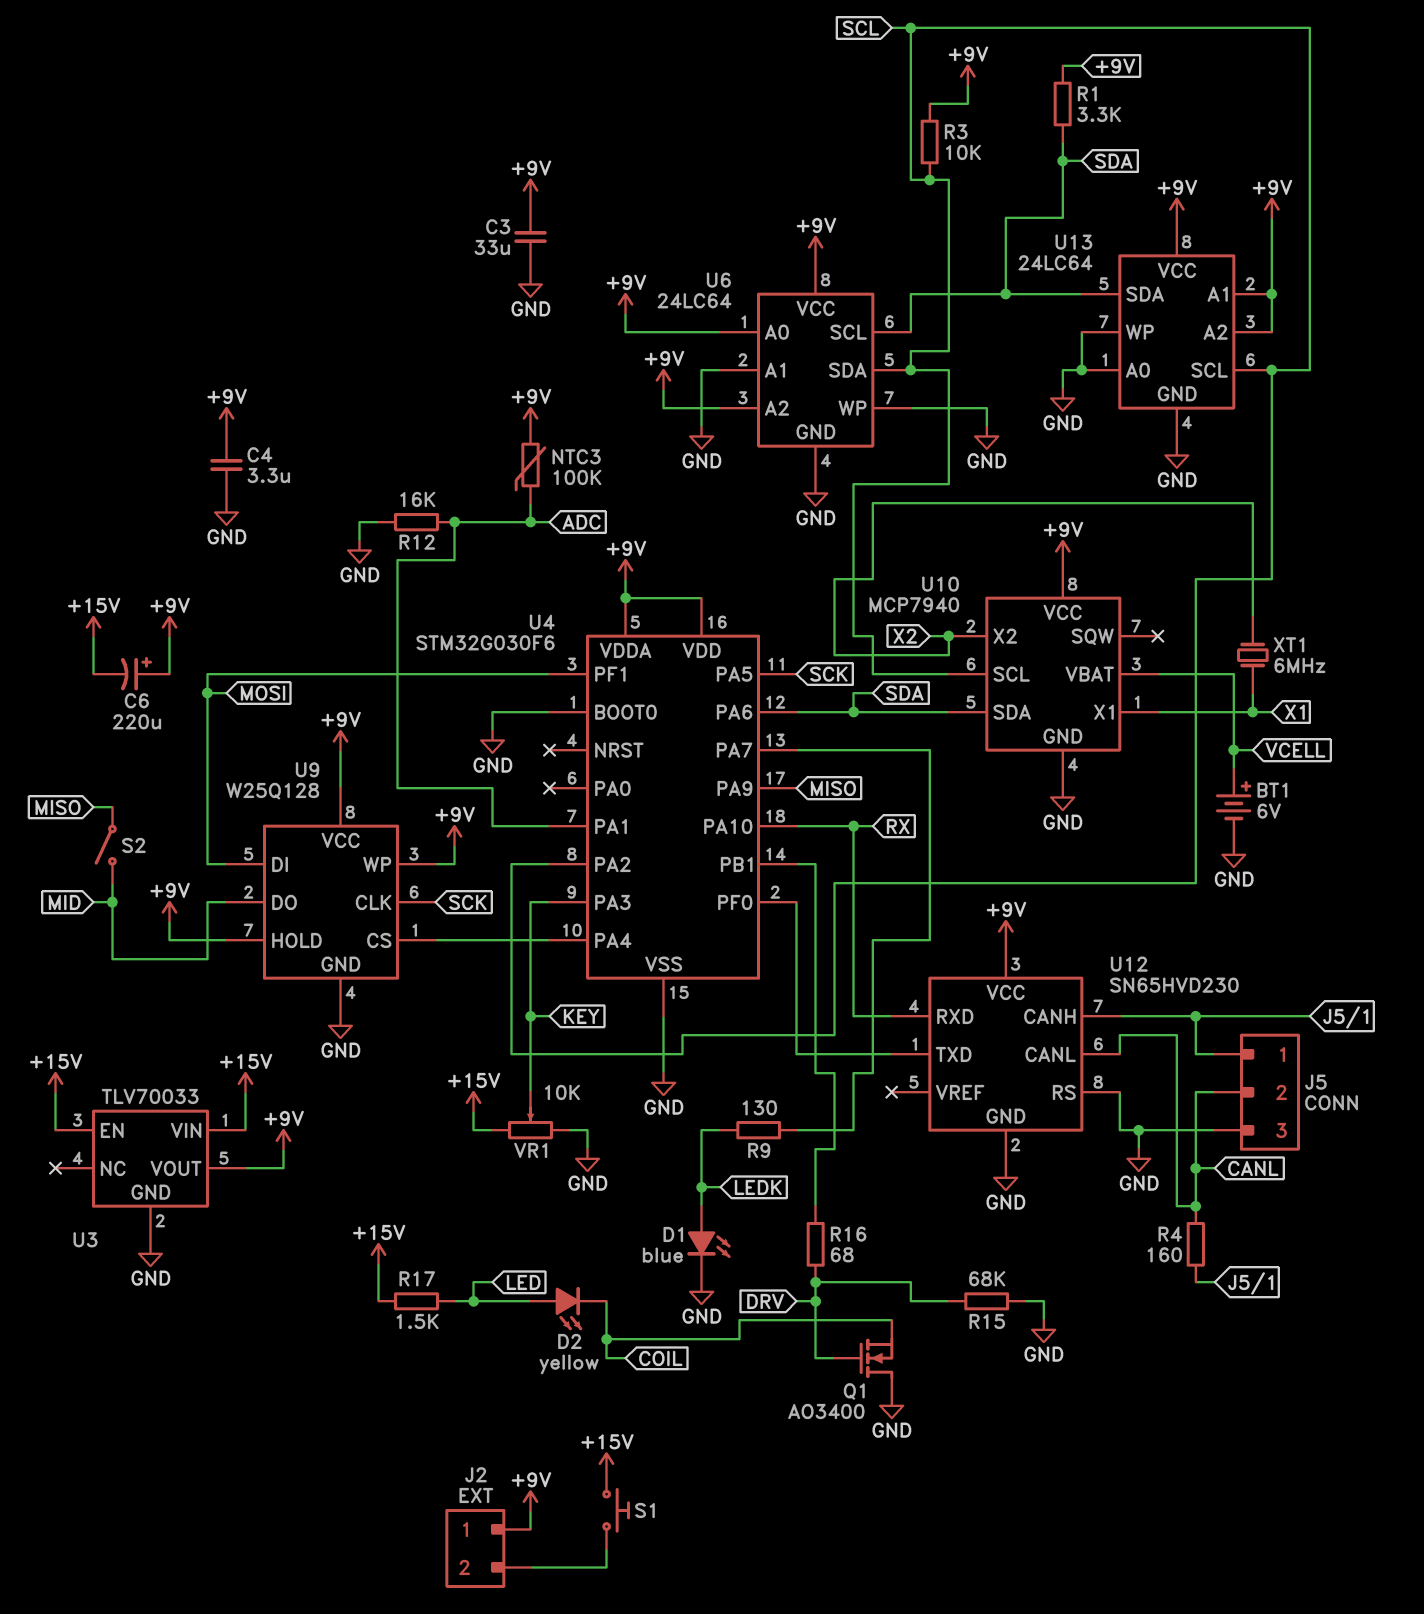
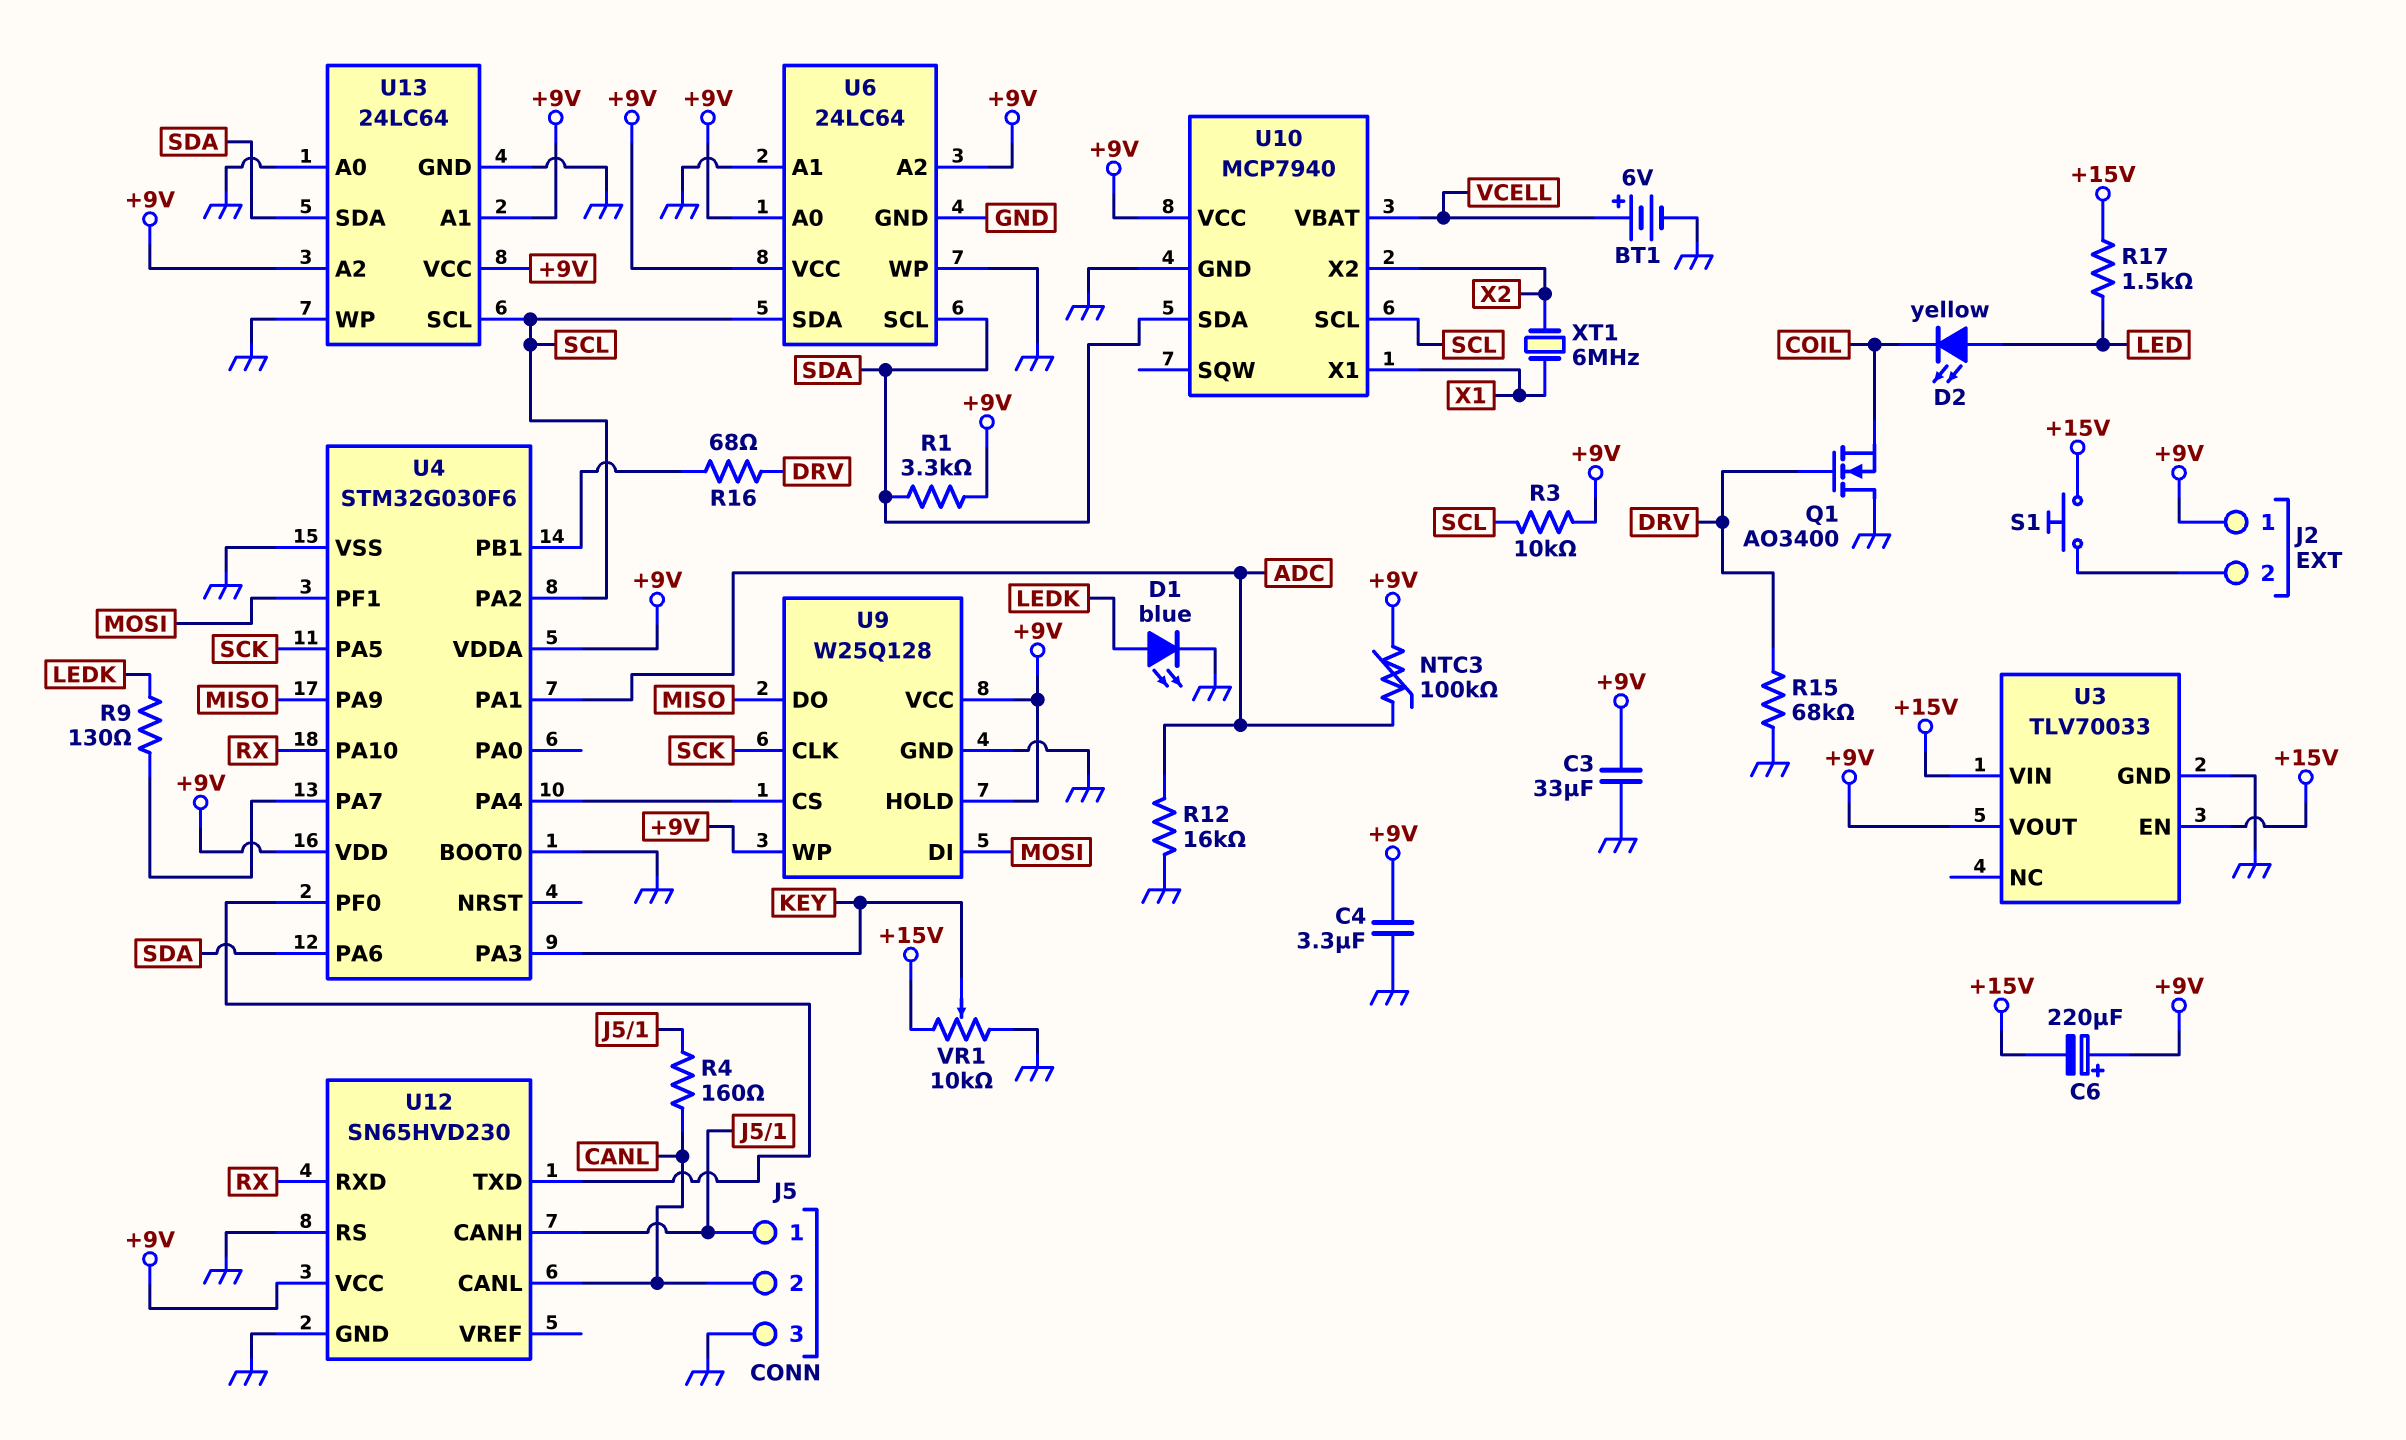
S2: switch (MID, MISO) -> none
U9 pin DO: MID -> MISO

